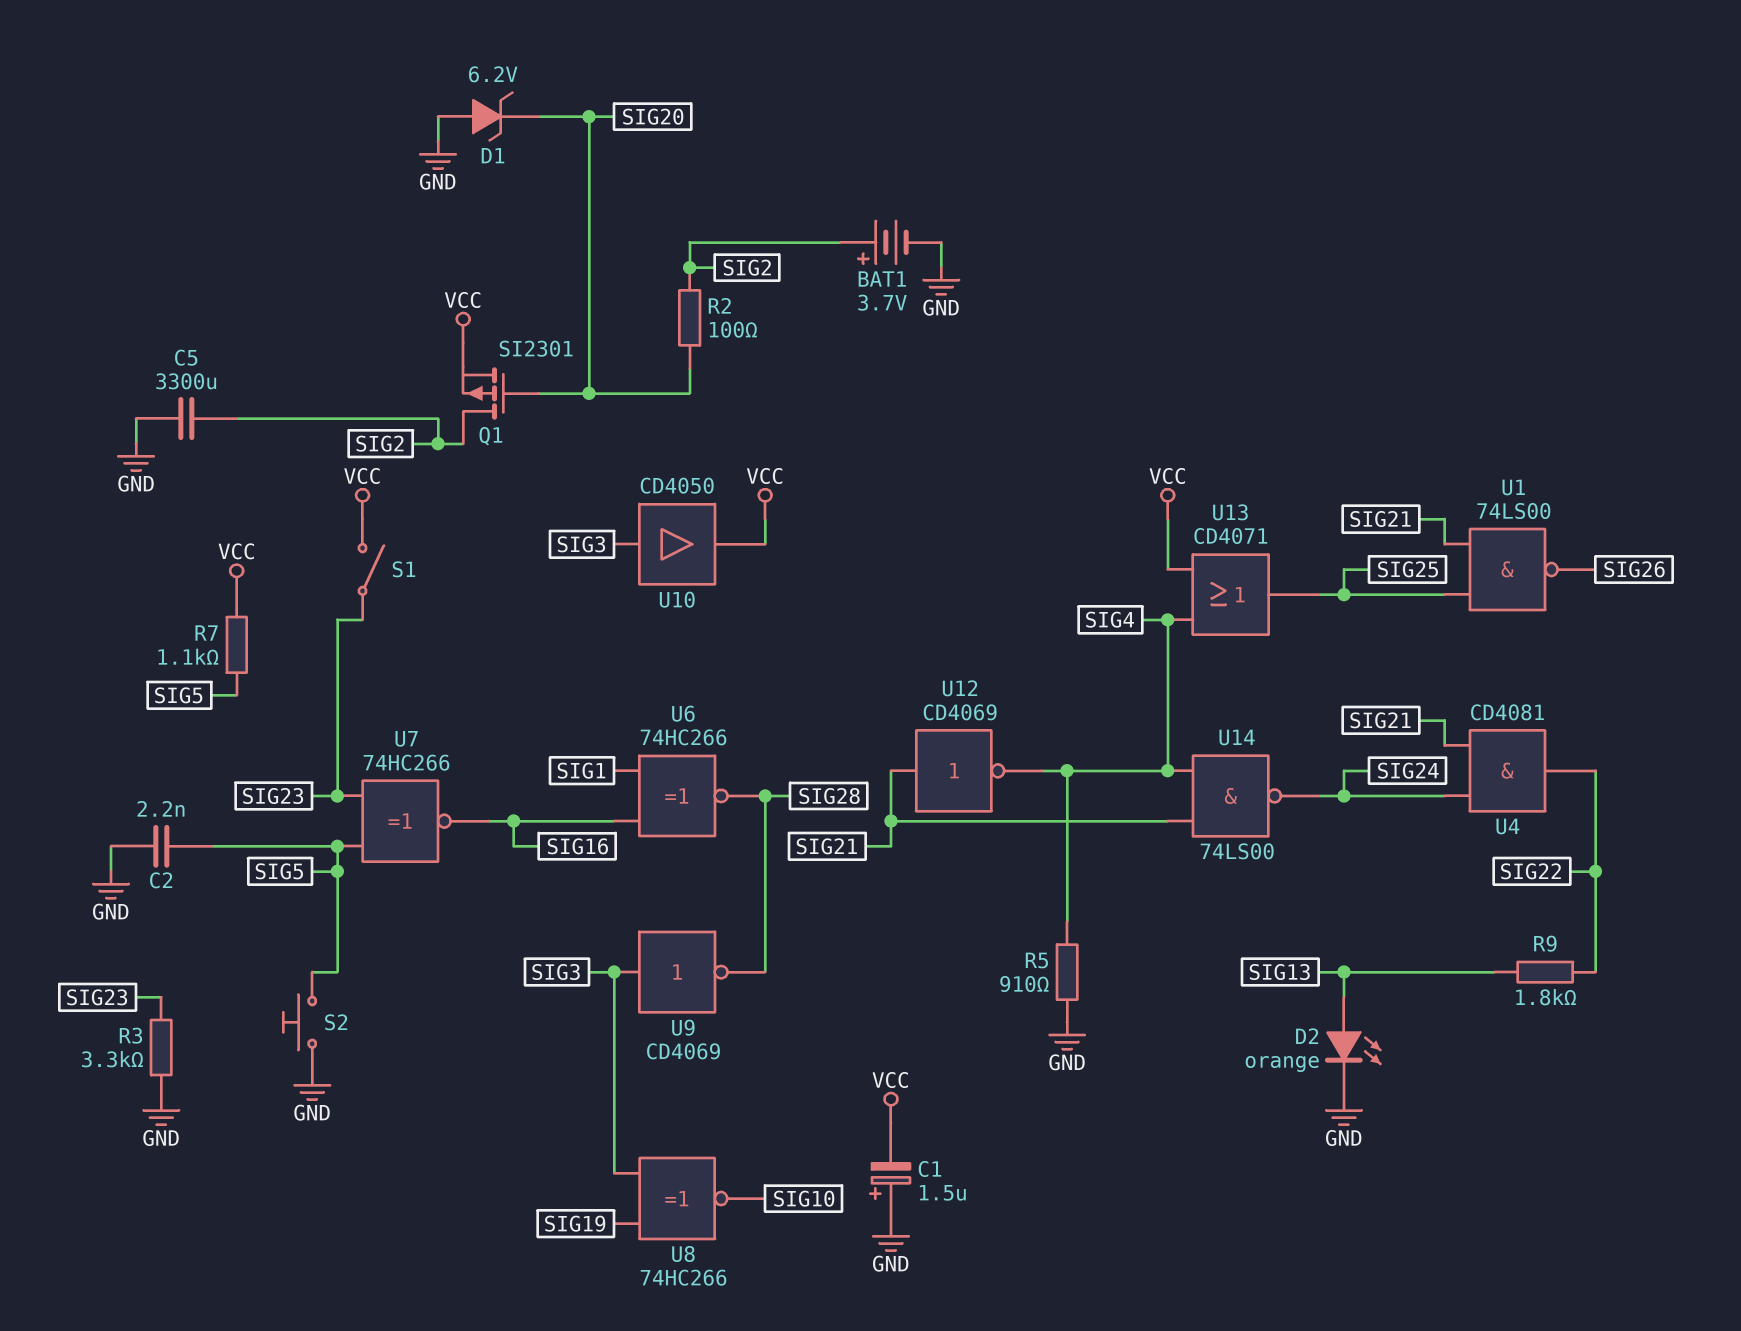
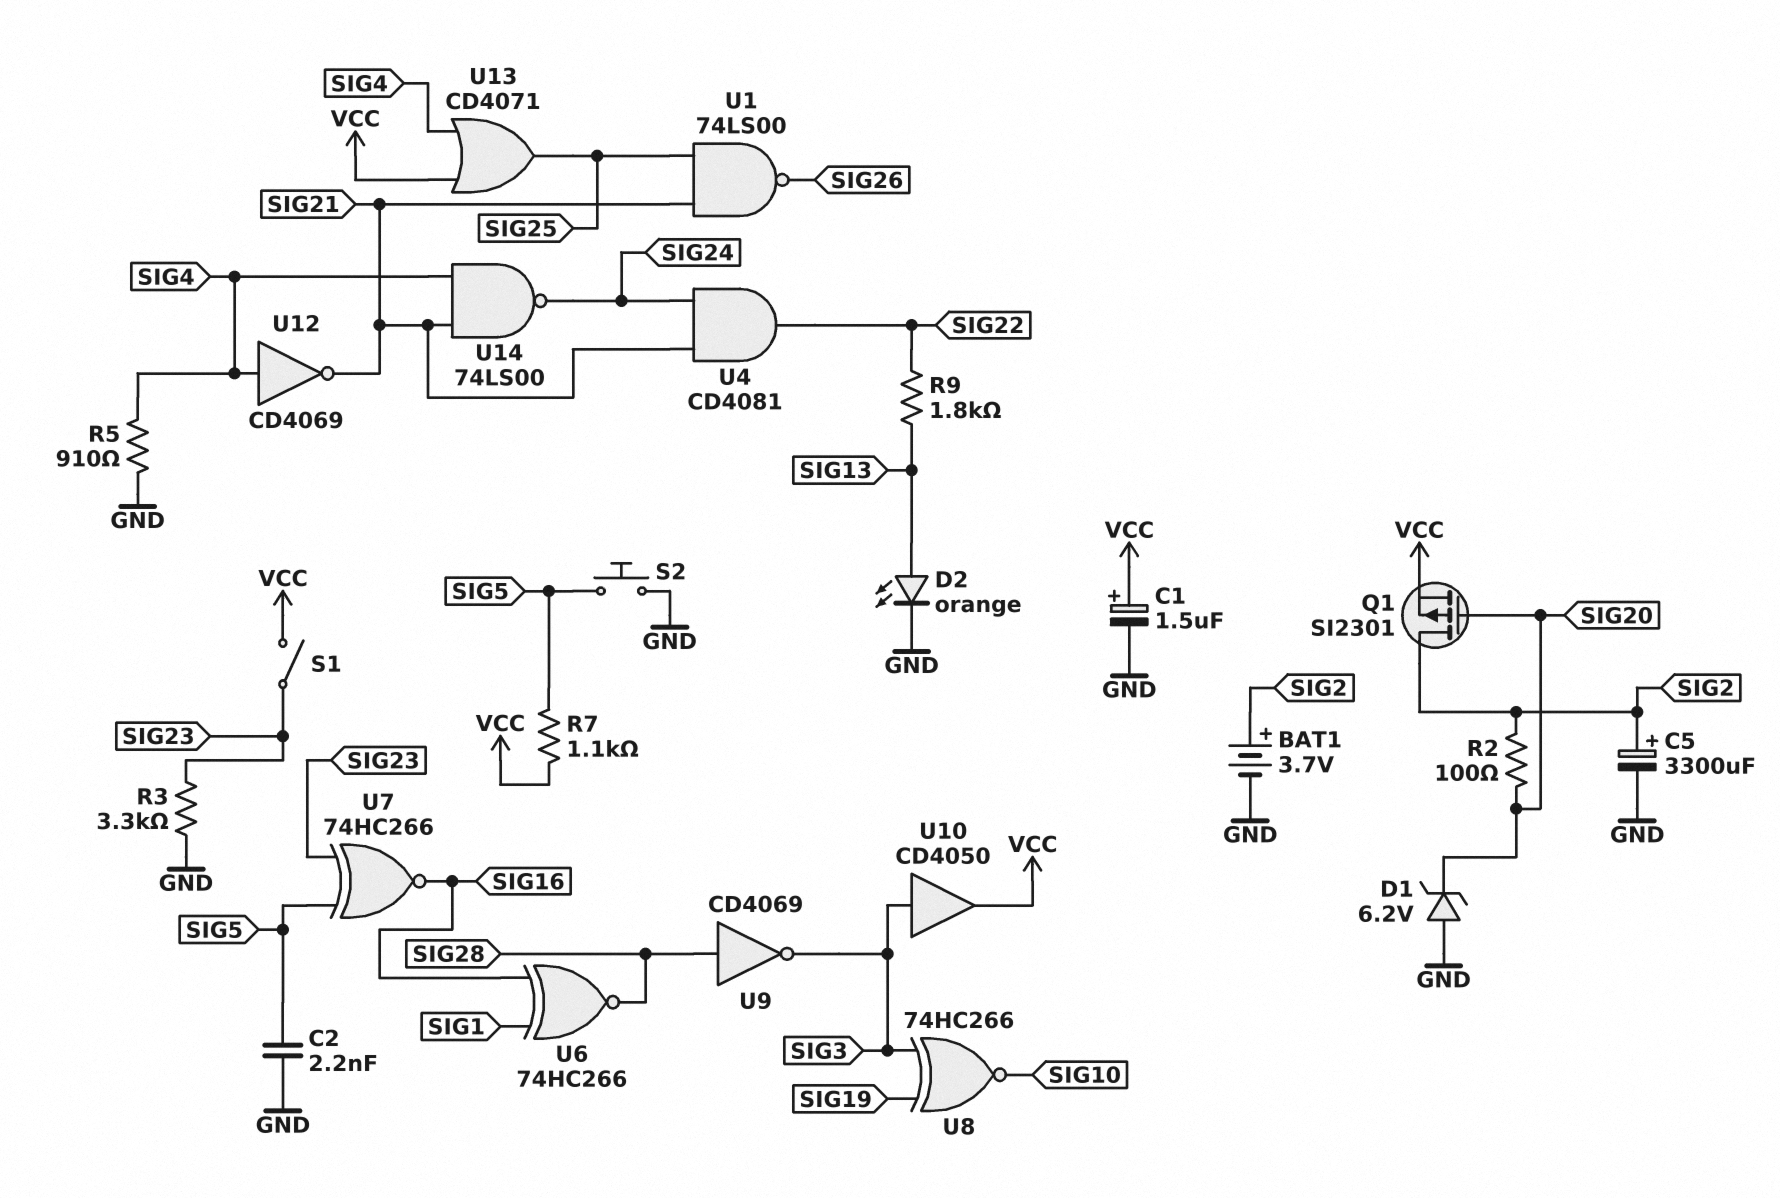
C1: 1.5uF (plus GND, minus VCC) -> 1.5uF (plus VCC, minus GND)
C5: 3300uF (GND, SIG2) -> 3300uF (plus SIG2, minus GND)
U9: NOT CD4069 (in SIG3, out SIG28) -> NOT CD4069 (in SIG28, out SIG3)
U12: NOT CD4069 (in SIG21, out SIG4) -> NOT CD4069 (in SIG4, out SIG21)

